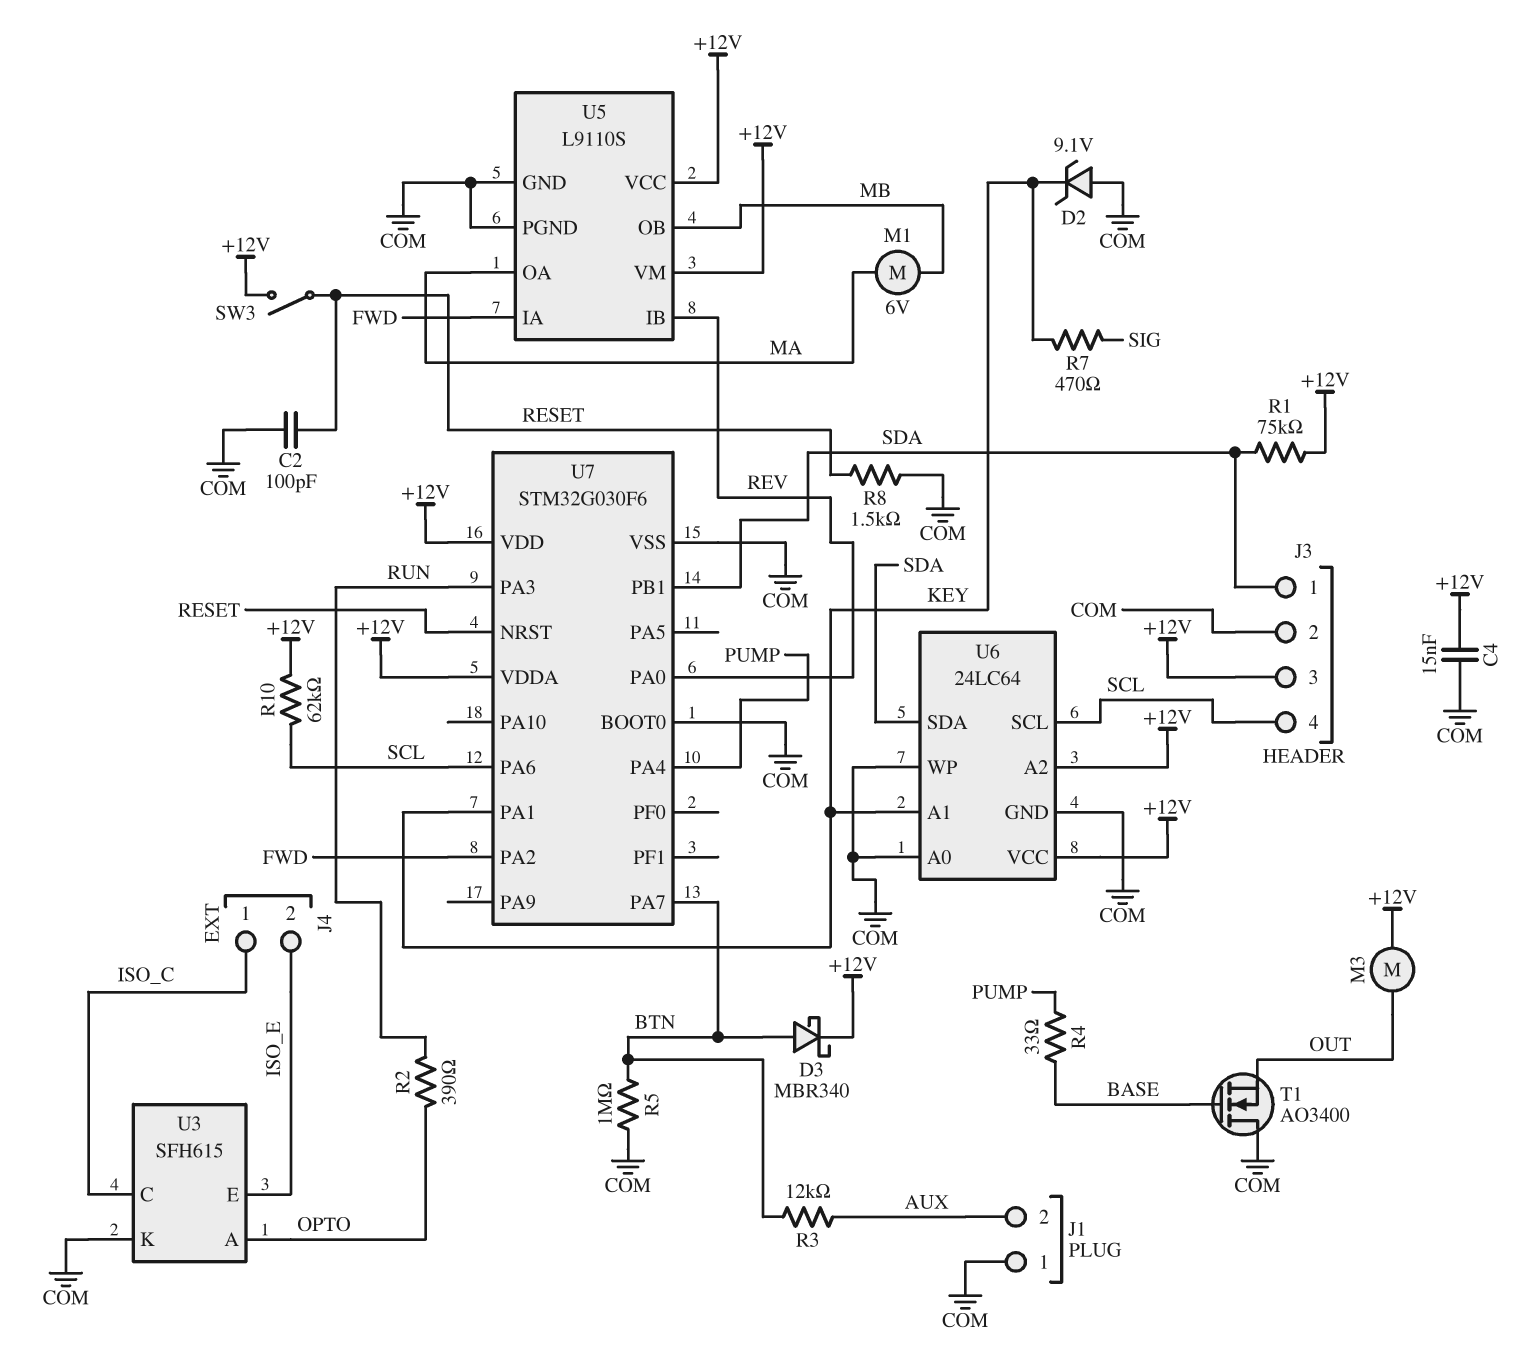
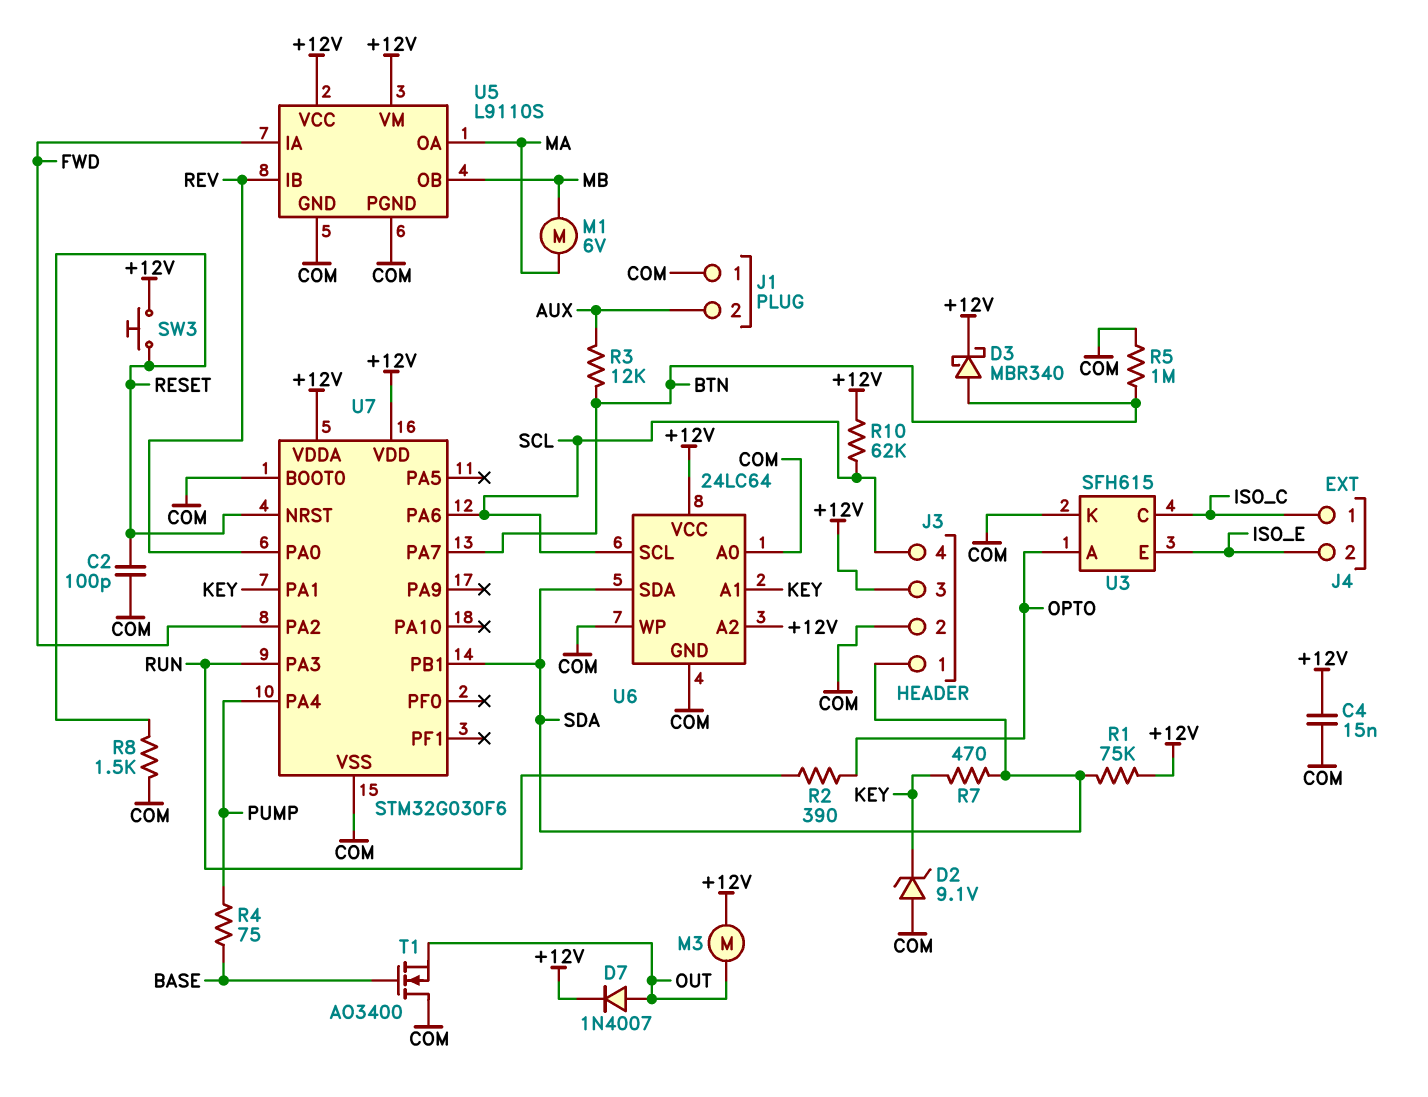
D7: none -> diode 1N4007 (A OUT, K +12V)
R4: 33 (BASE, PUMP) -> 75 (BASE, PUMP)
R7: 470 (KEY, SIG) -> 470 (KEY, SDA)
SW3: switch (+12V, RESET) -> button (+12V, RESET)

